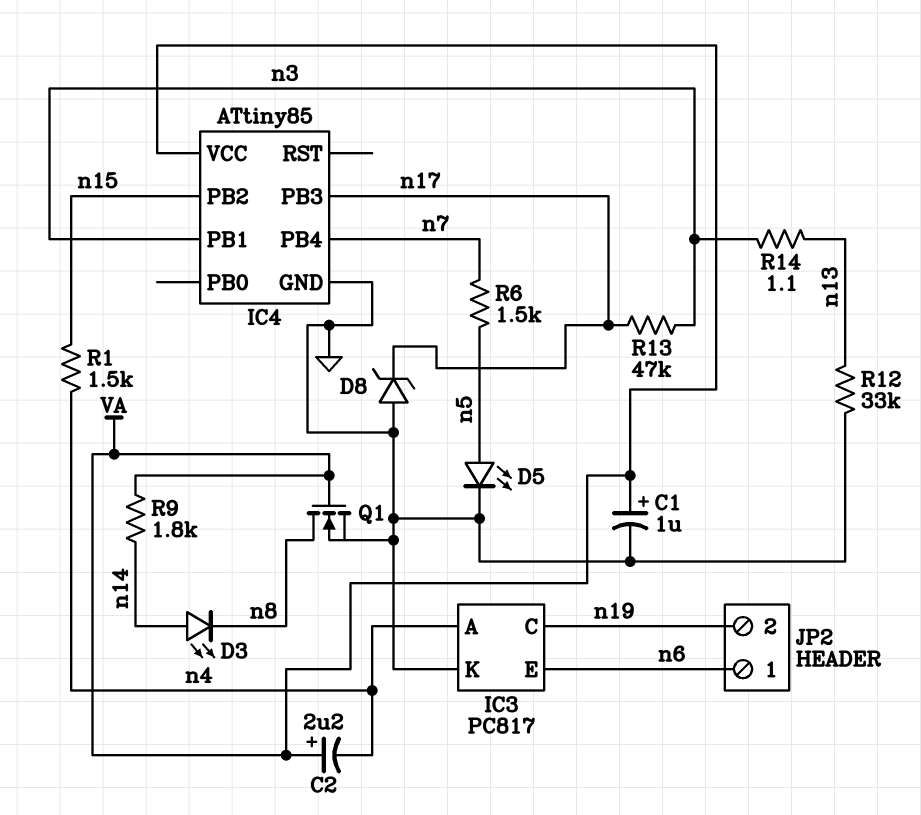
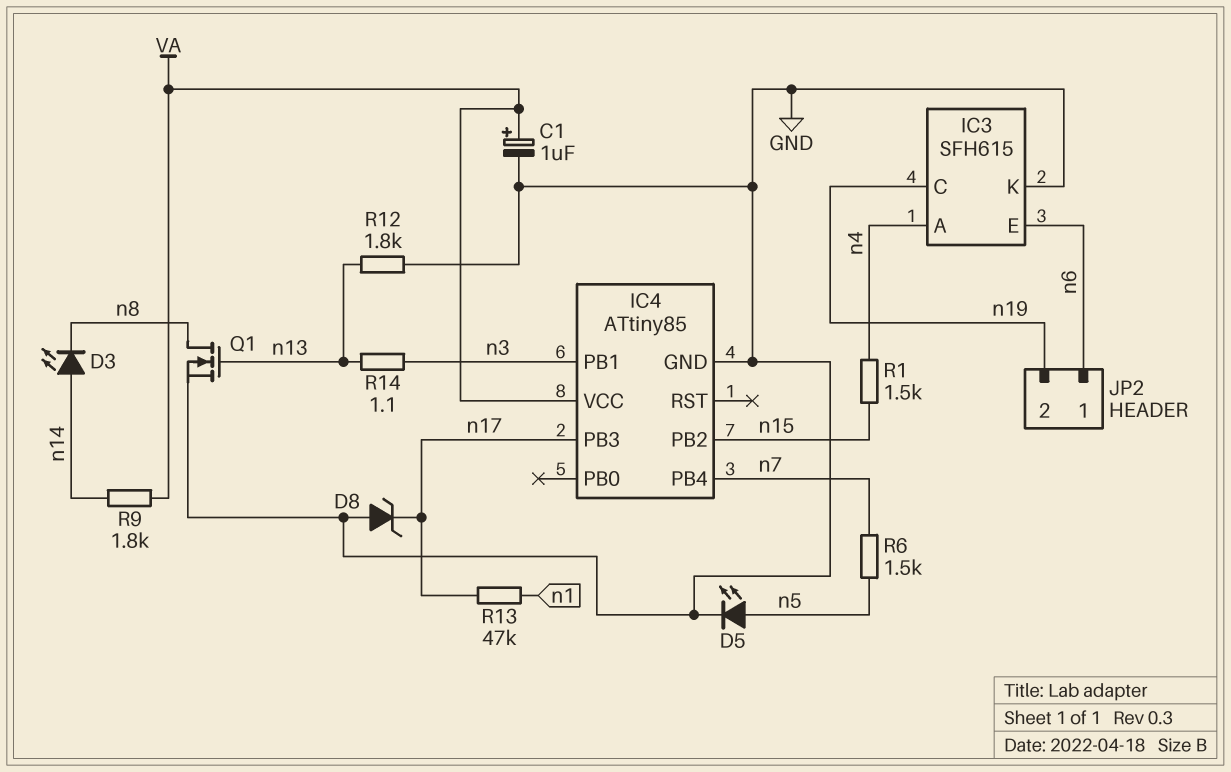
C2: 2.2uF (plus VA, minus n4) -> none
IC3: PC817 -> SFH615
Q1: NMOS (G VA, D n8, S GND) -> NMOS (G n13, D n8, S GND)
R12: 33k (GND, n13) -> 1.8k (GND, n13)
R13: 47k (n3, n17) -> 47k (n1, n17)

